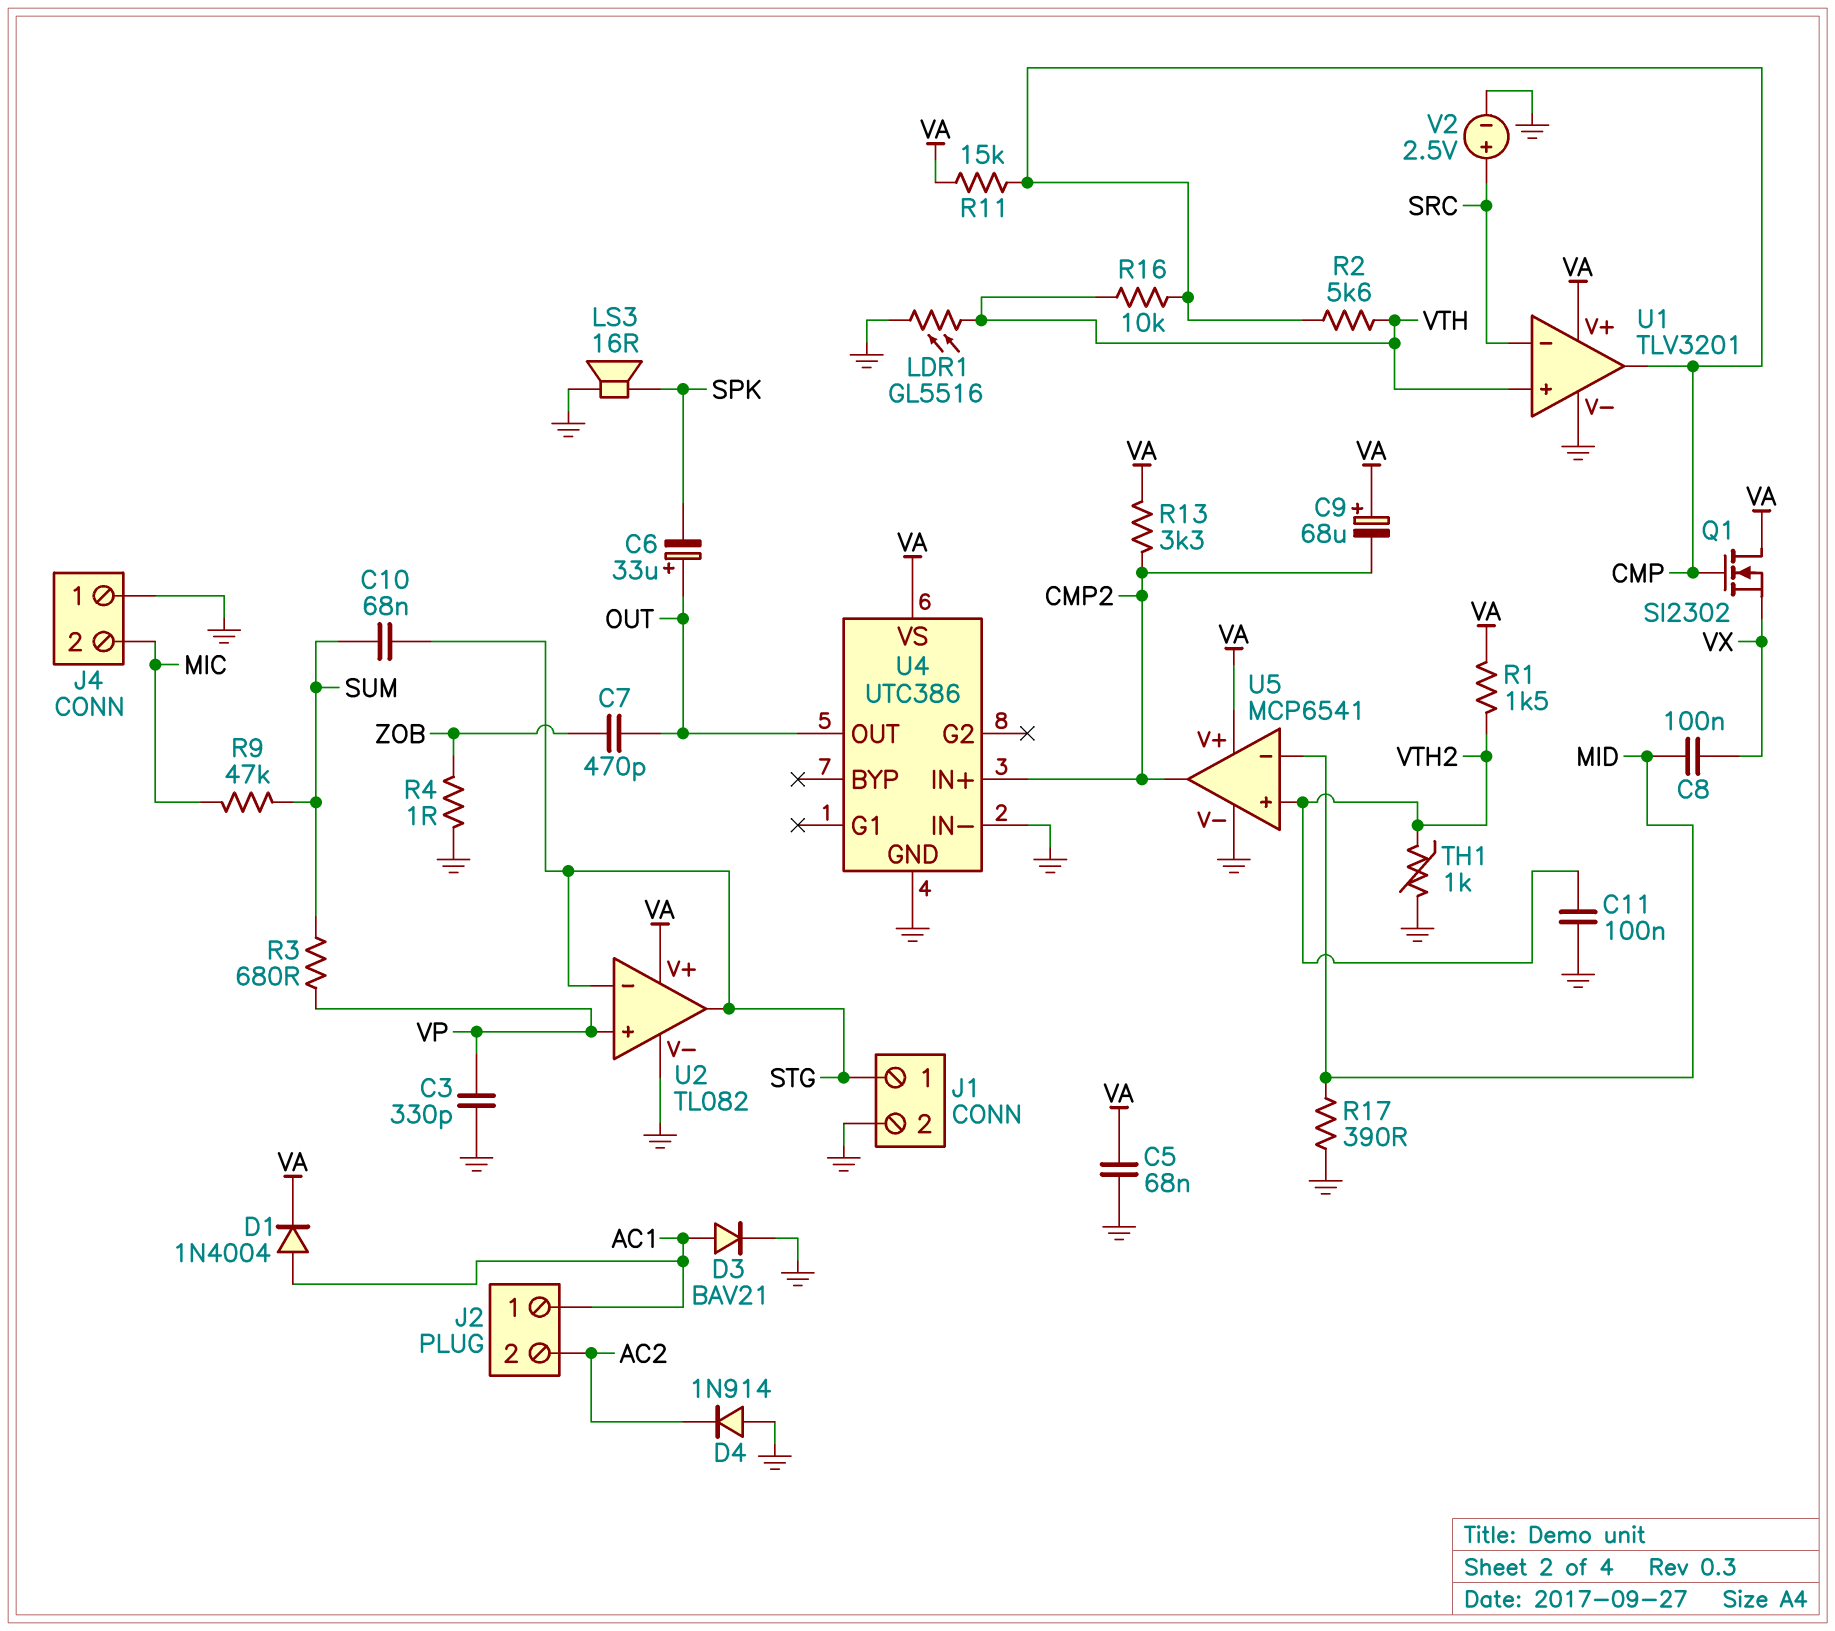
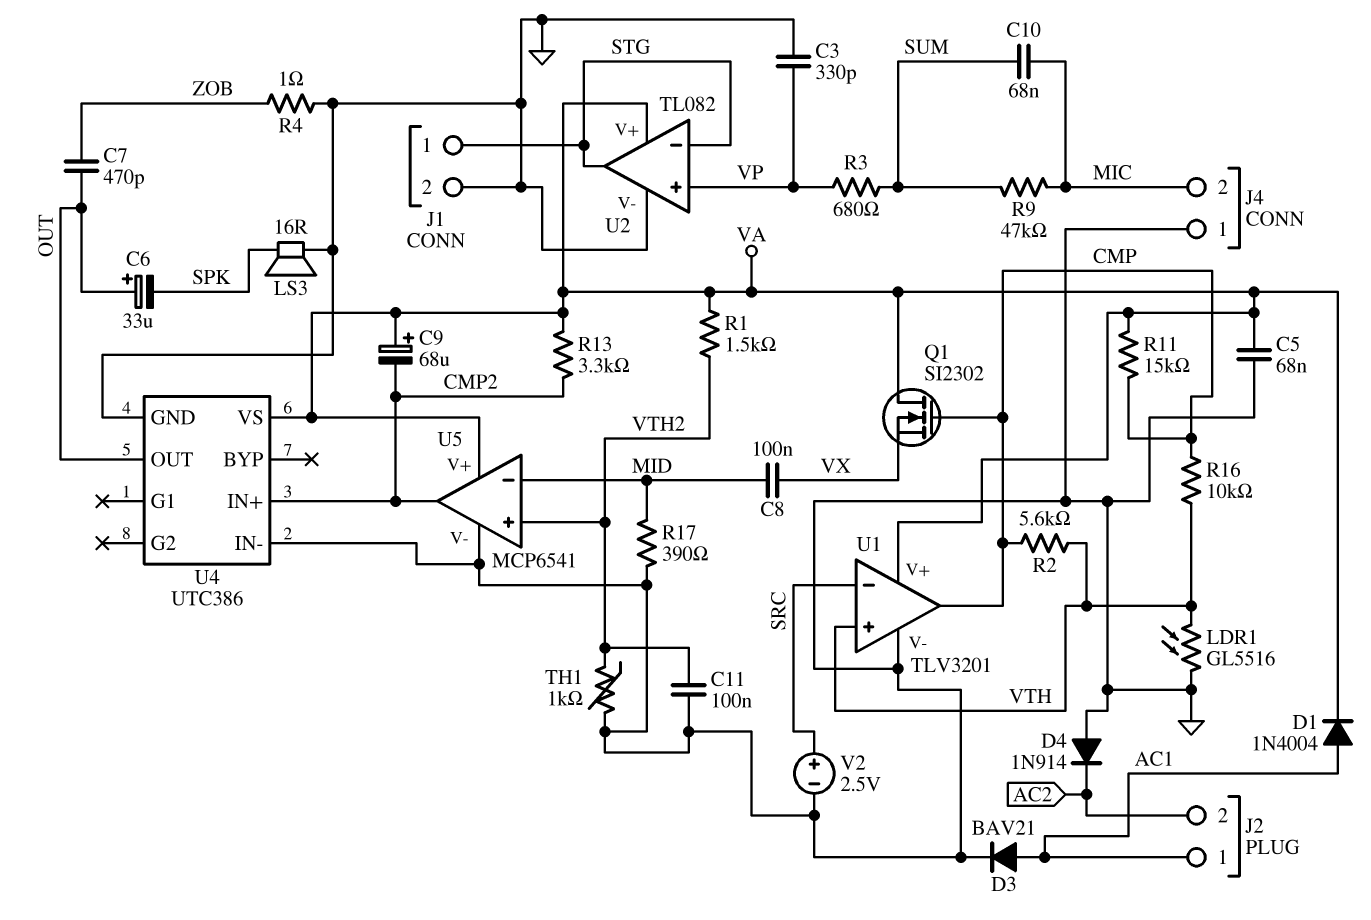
C10: 68nF (STG, SUM) -> 68nF (MIC, SUM)

